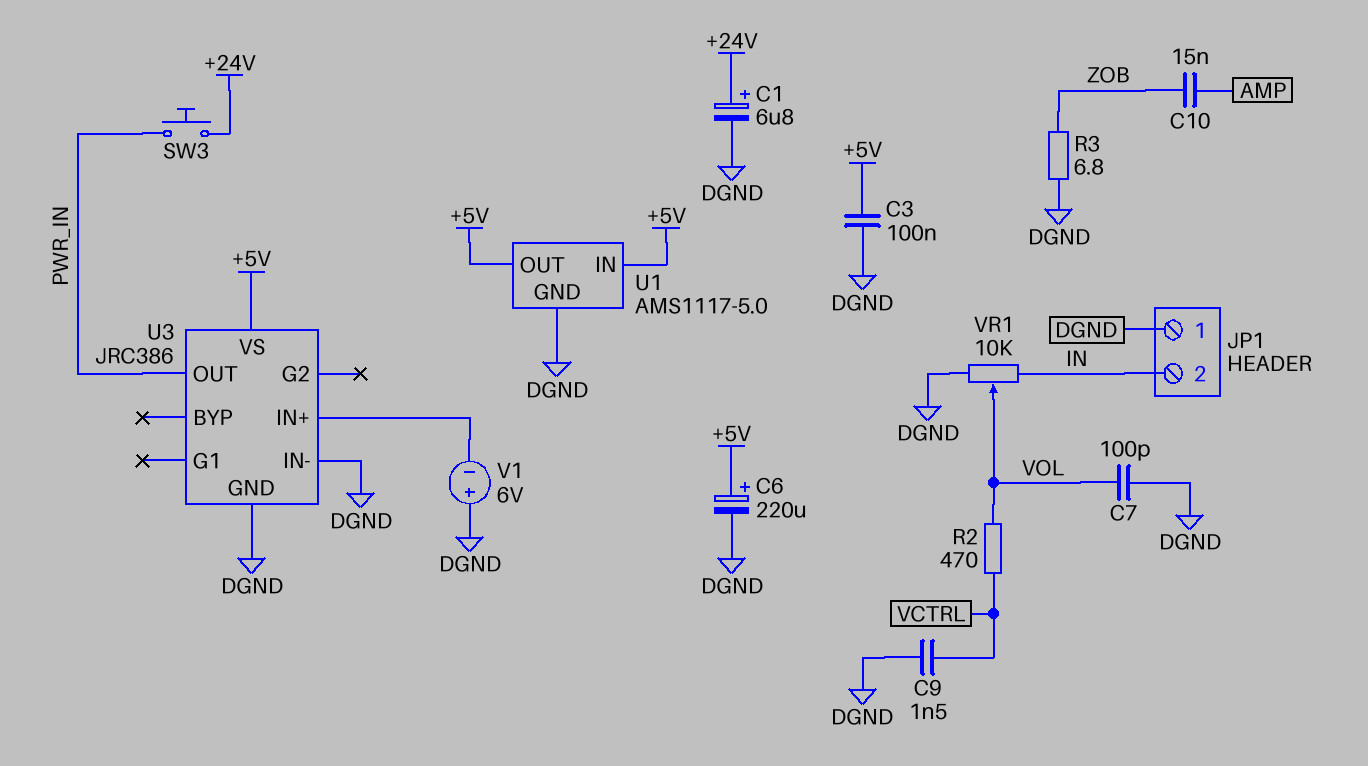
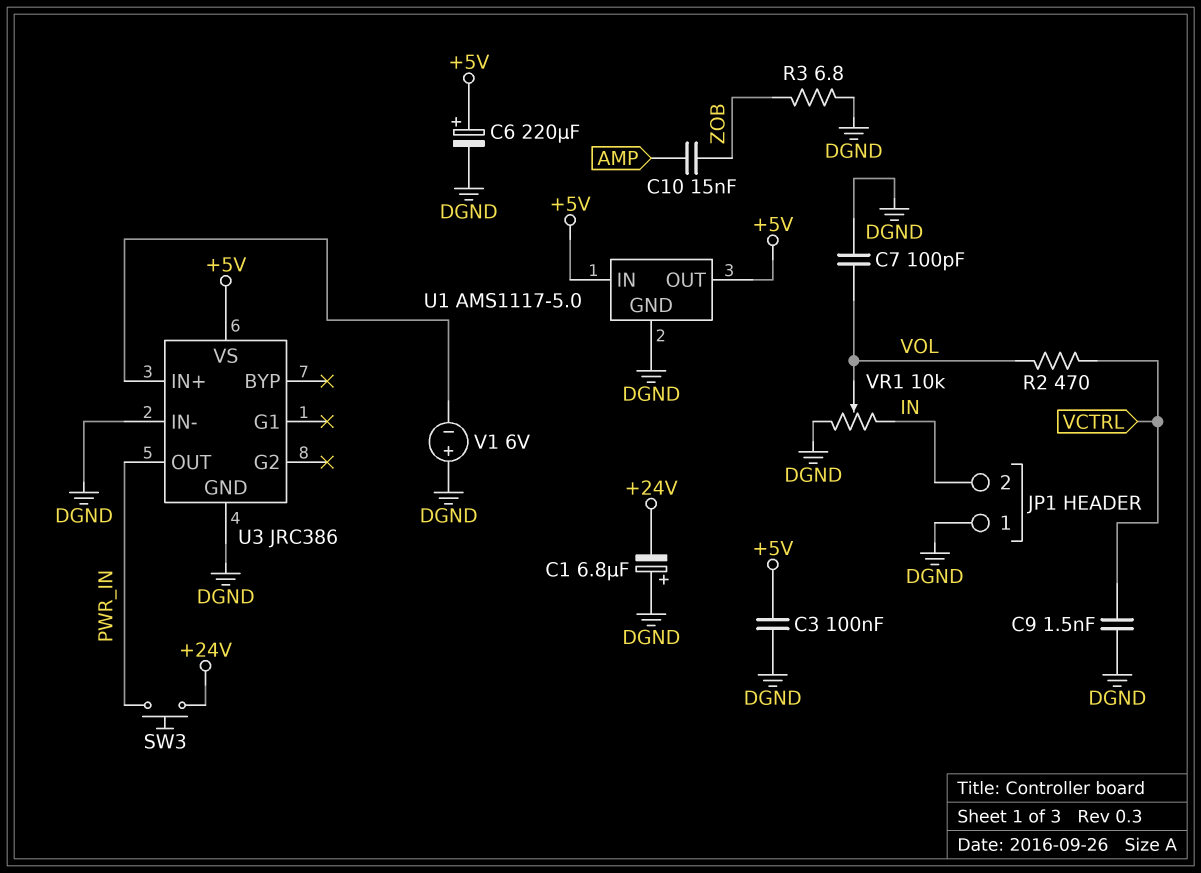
C1: 6.8uF (plus +24V, minus DGND) -> 6.8uF (plus DGND, minus +24V)

